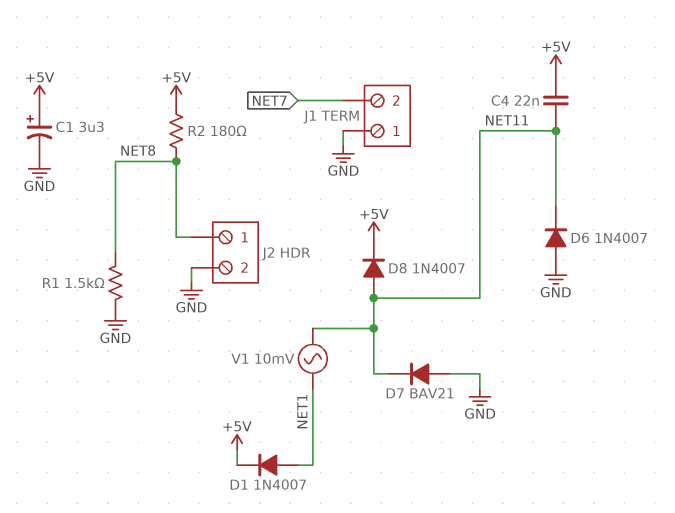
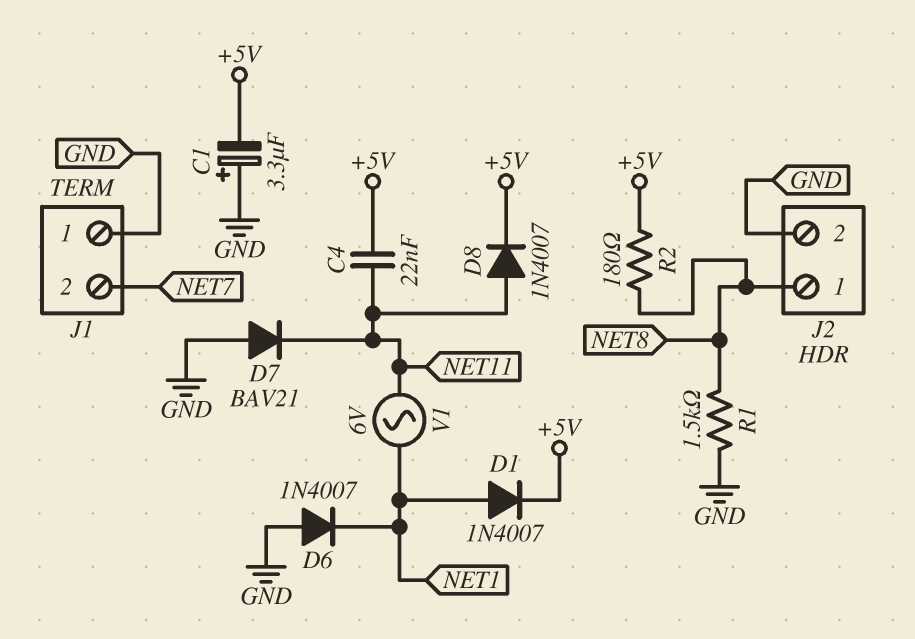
C1: 3.3uF (plus +5V, minus GND) -> 3.3uF (plus GND, minus +5V)
D6: diode 1N4007 (A GND, K NET11) -> diode 1N4007 (A GND, K NET1)
V1: AC 10mV (NET1, NET11) -> AC 6V (NET1, NET11)

